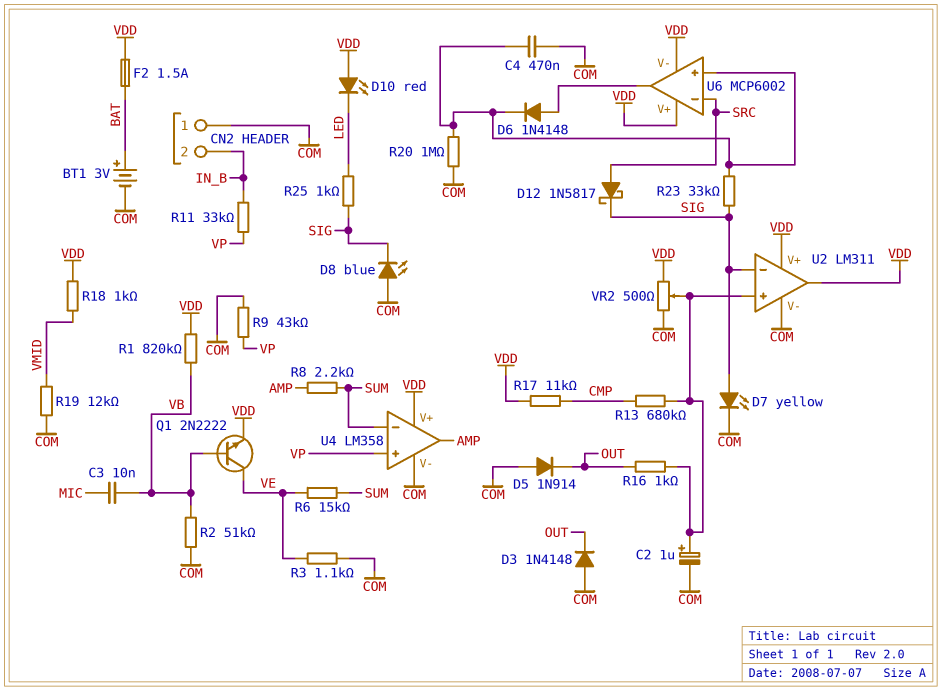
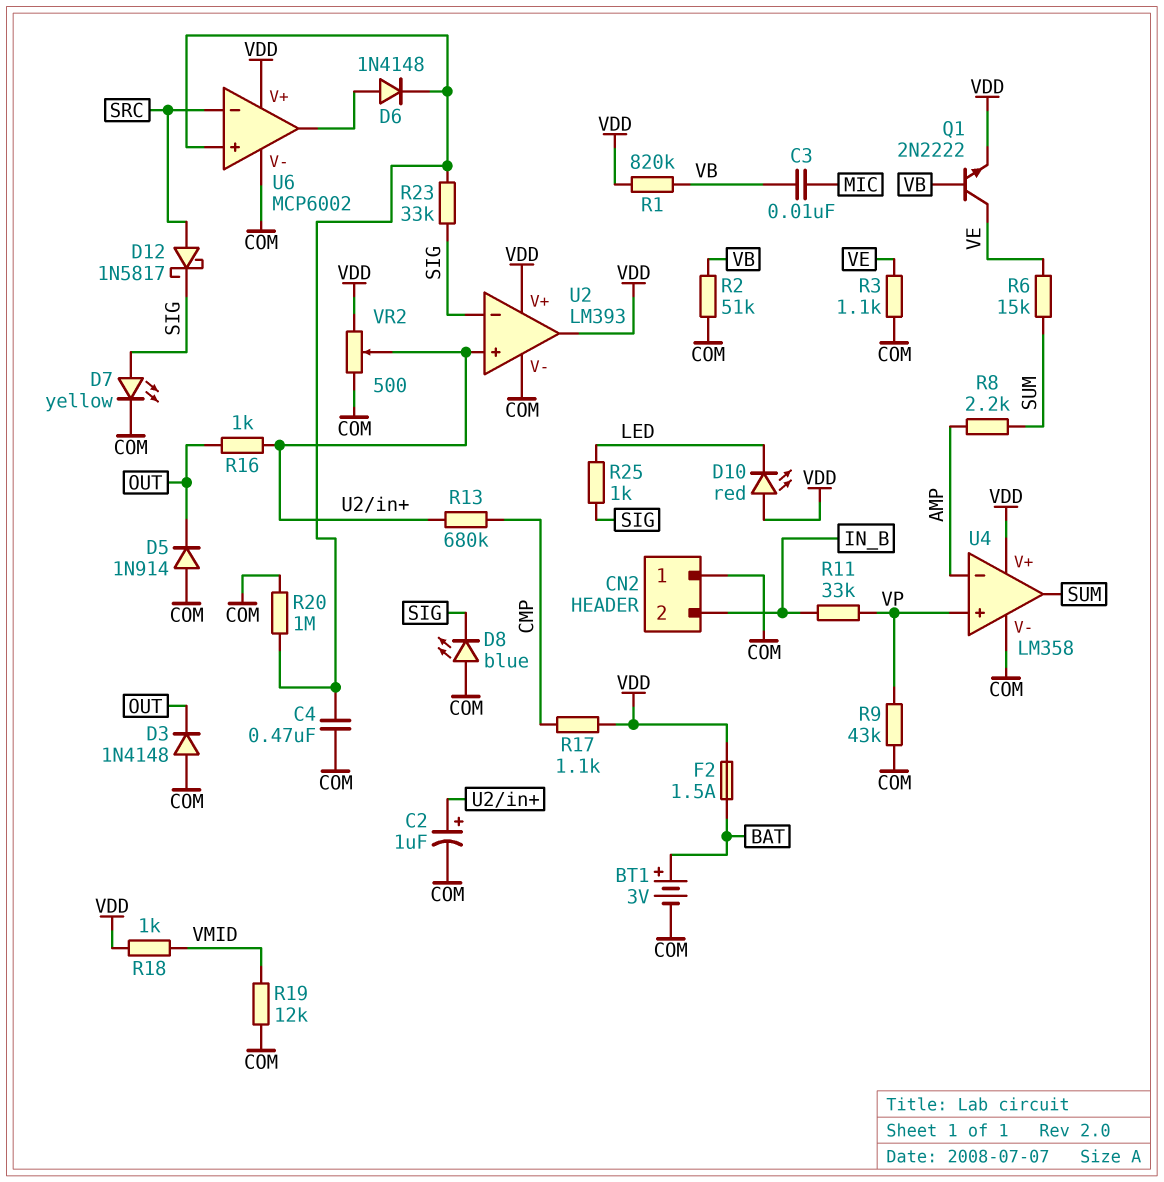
R17: 11k (CMP, VDD) -> 1.1k (CMP, VDD)
U2: LM311 -> LM393
U4 pin in-: SUM -> AMP
U4 pin out: AMP -> SUM
U6 pin V-: VDD -> COM

